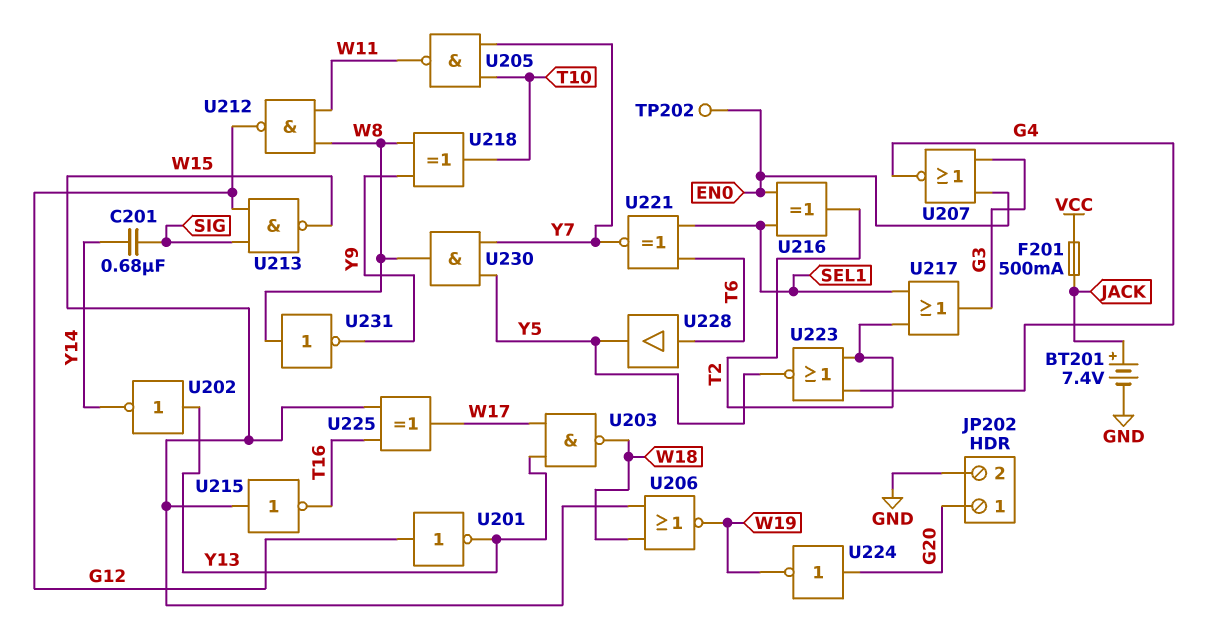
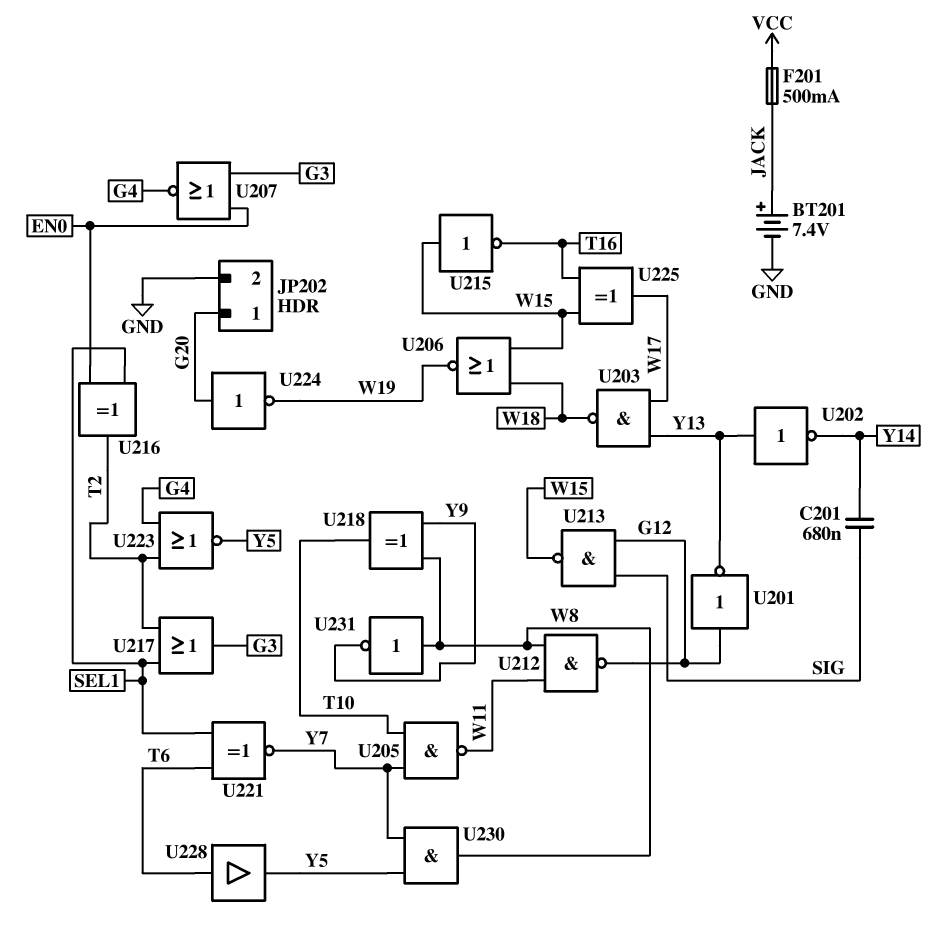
TP202: test point (EN0) -> none

